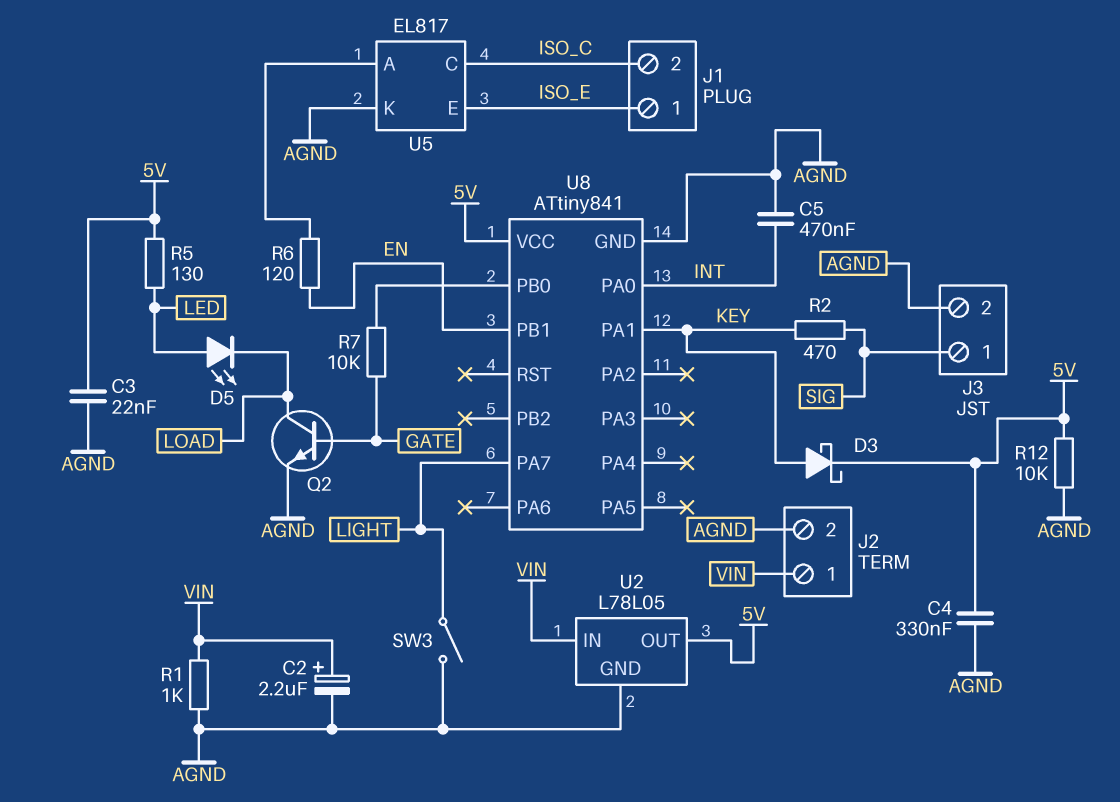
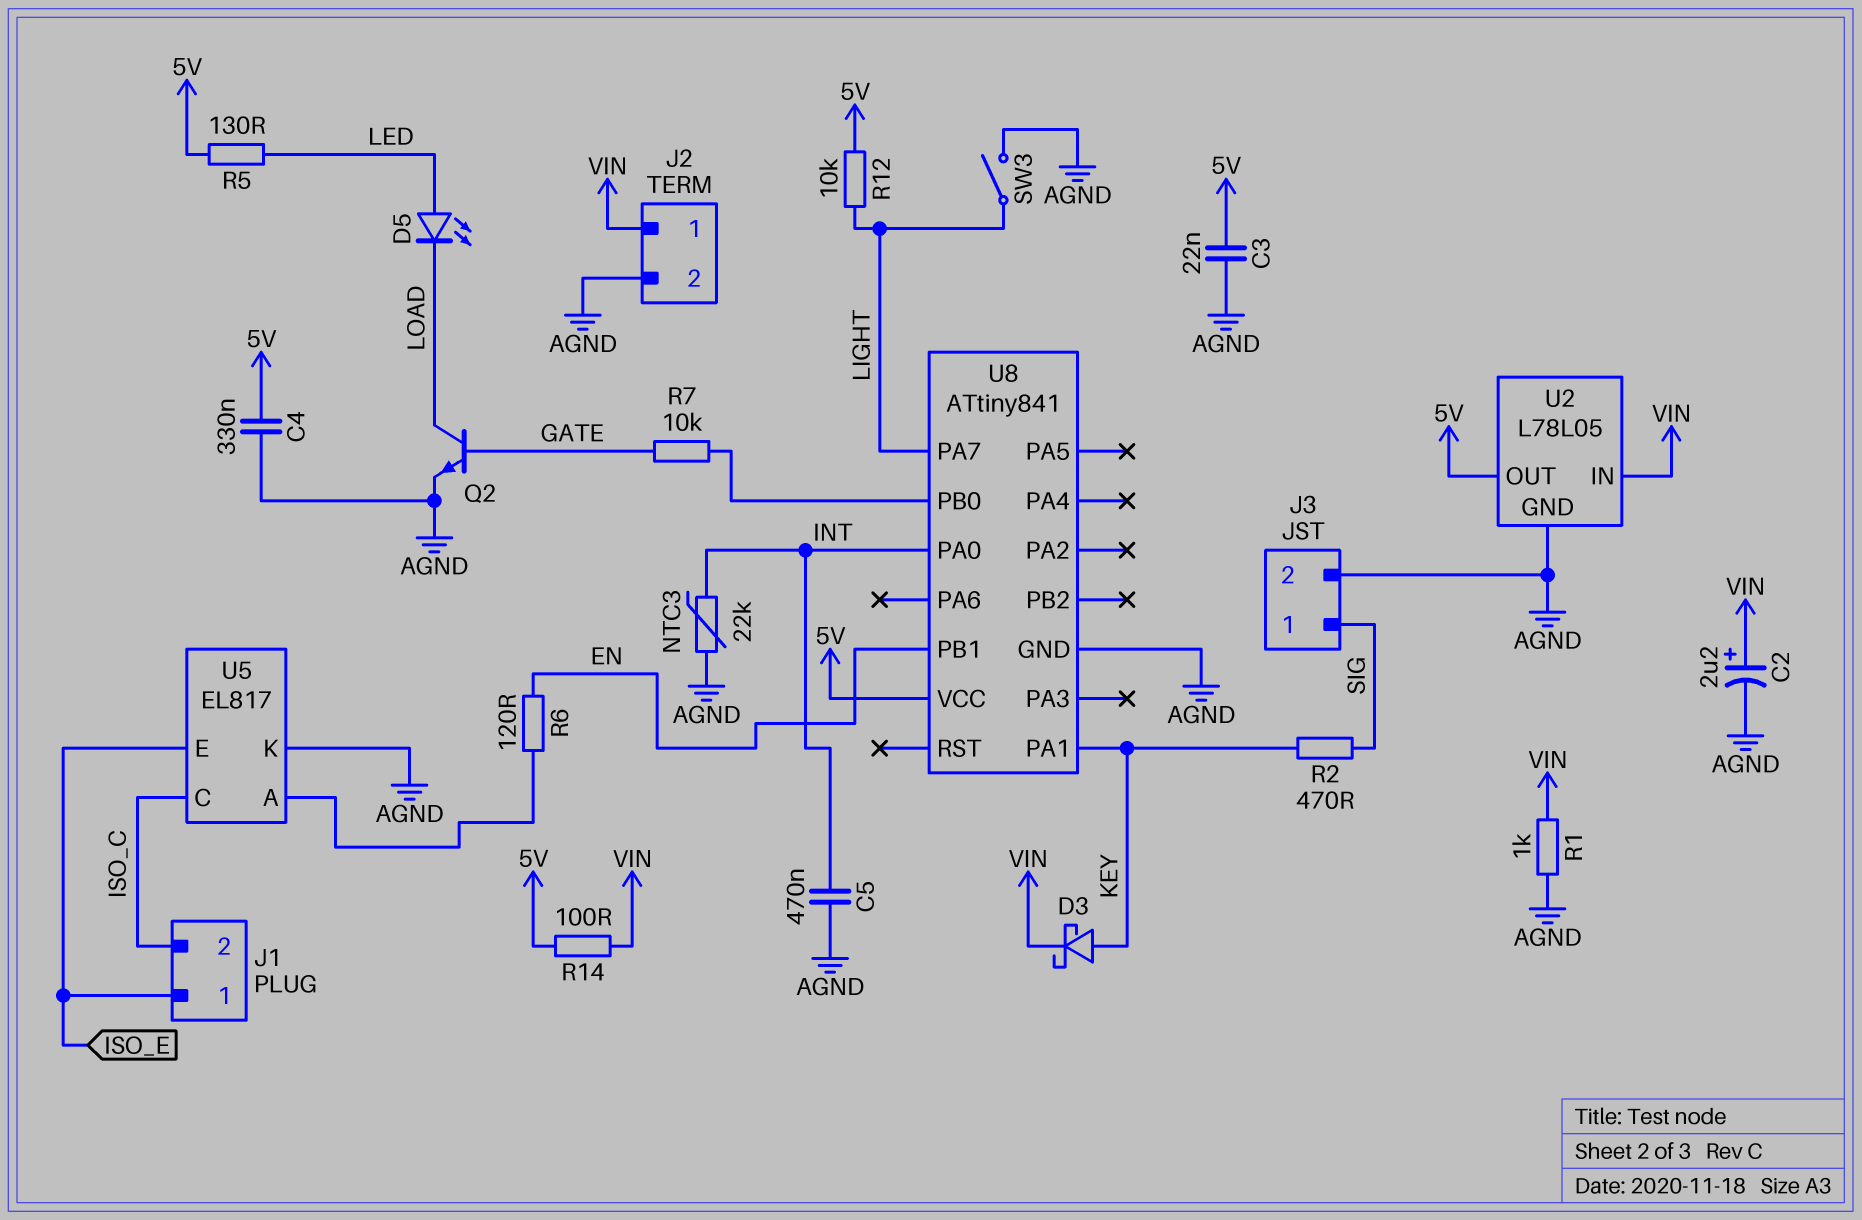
D3: schottky (A KEY, K 5V) -> schottky (A KEY, K VIN)
NTC3: none -> 22k (AGND, INT)
R12: 10k (5V, AGND) -> 10k (5V, LIGHT)
R14: none -> 100 (5V, VIN)

